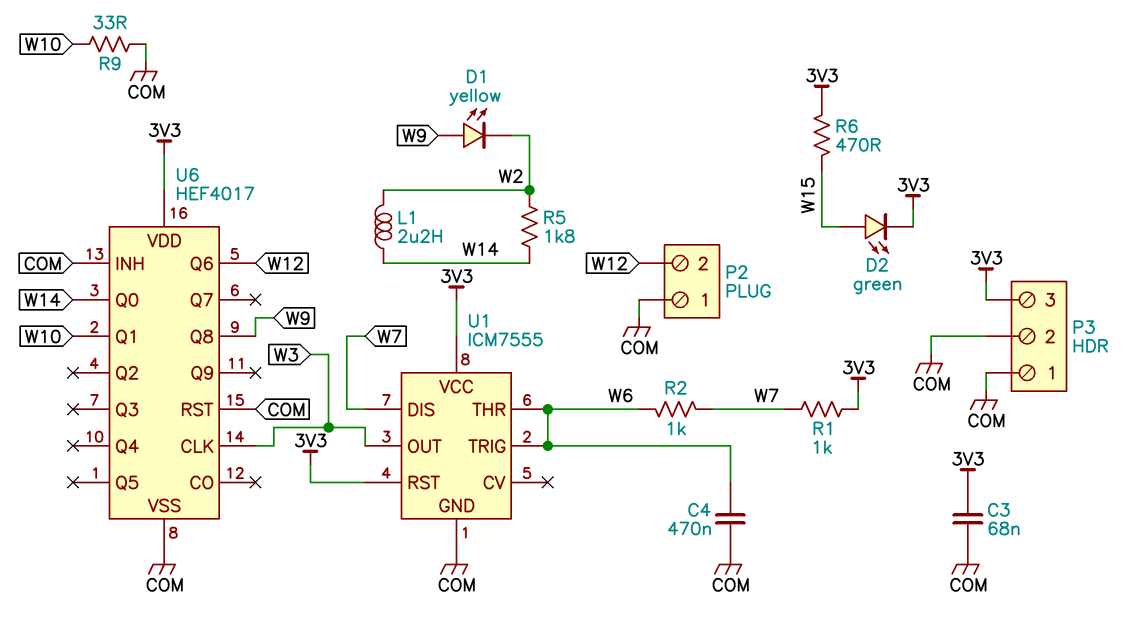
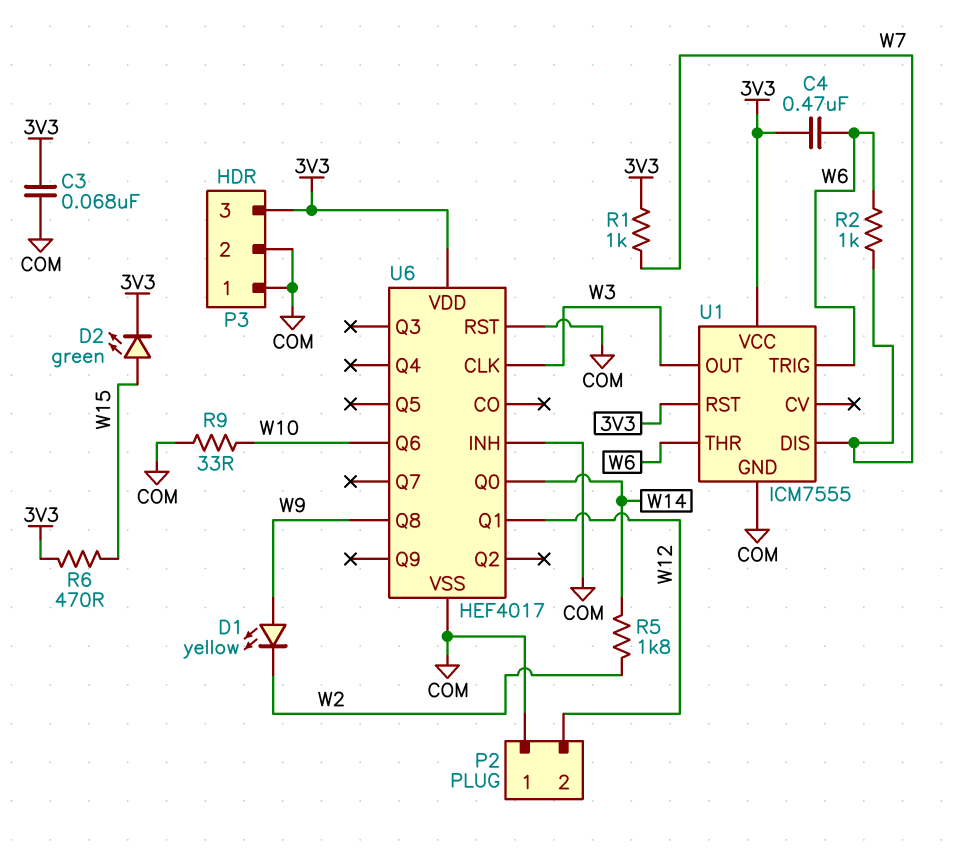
C4: 470nF (COM, W6) -> 470nF (3V3, W6)
L1: 2.2uH (W2, W14) -> none
U6 pin Q1: W10 -> W12
U6 pin Q6: W12 -> W10

